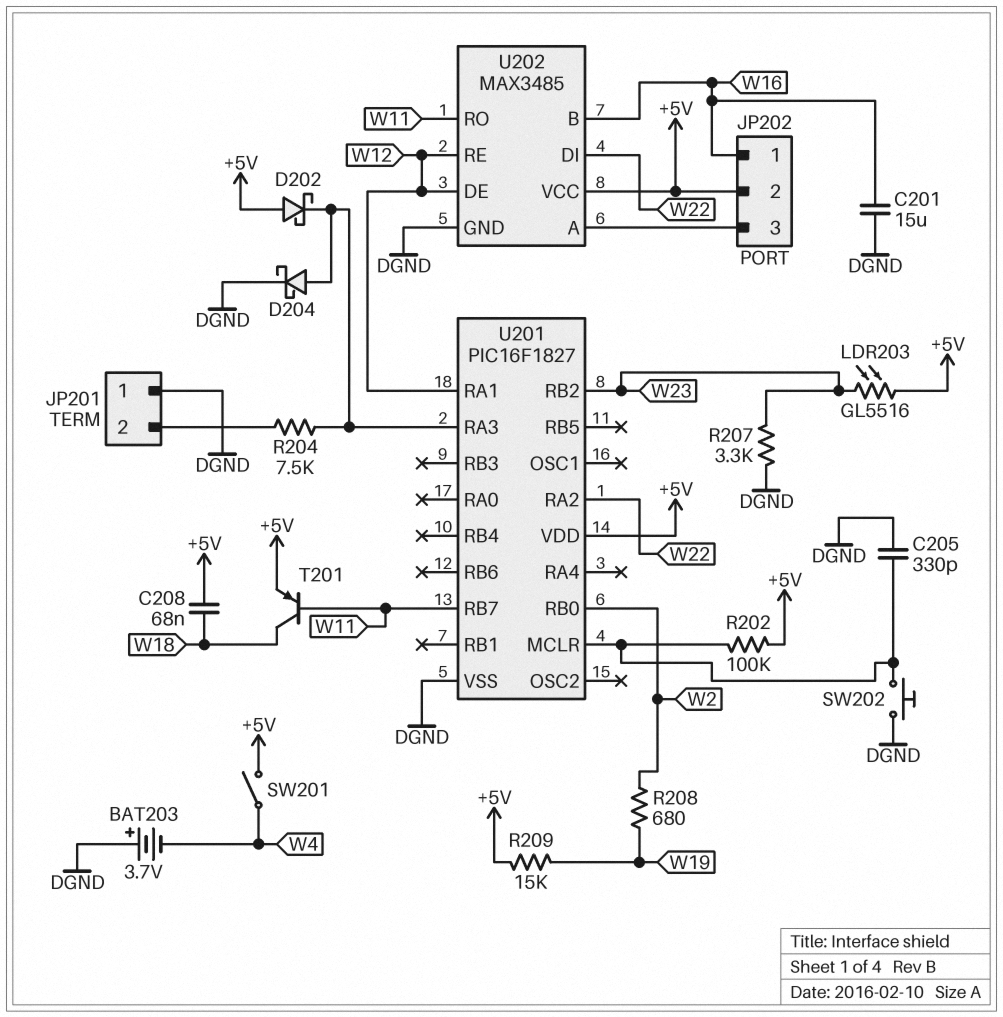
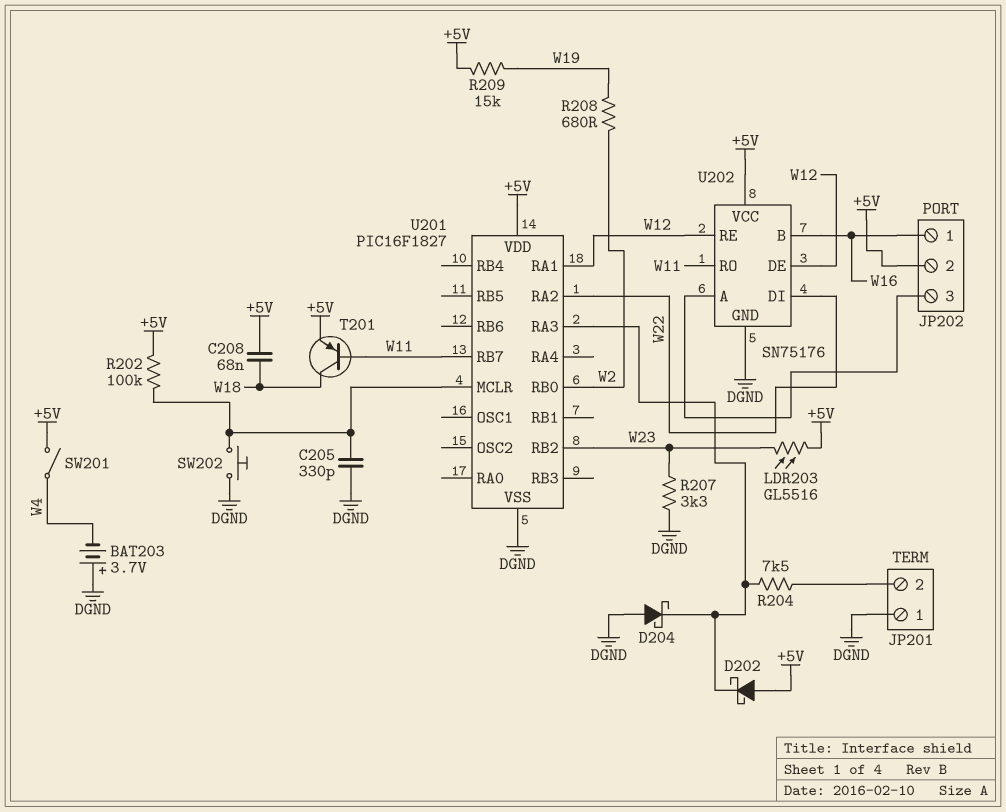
C201: 15uF (DGND, W16) -> none
D204: schottky (A U201/RA3, K DGND) -> schottky (A DGND, K U201/RA3)
U202: MAX3485 -> SN75176

